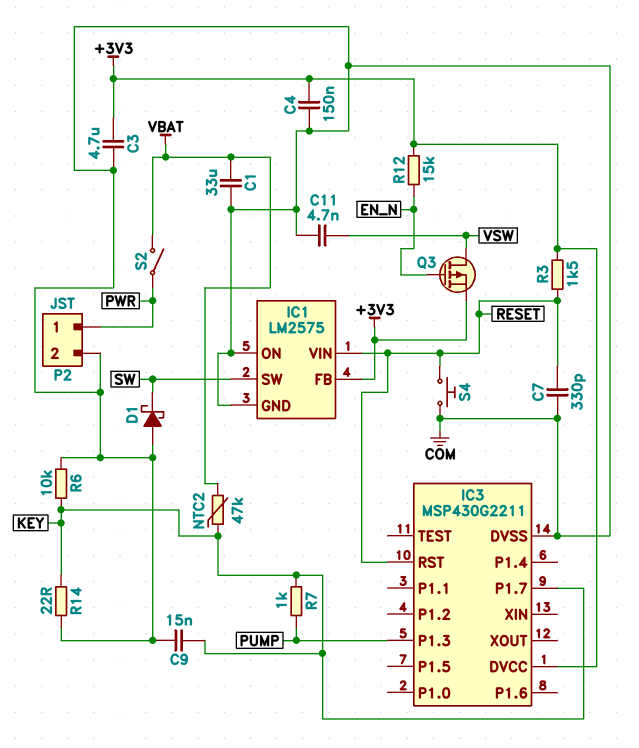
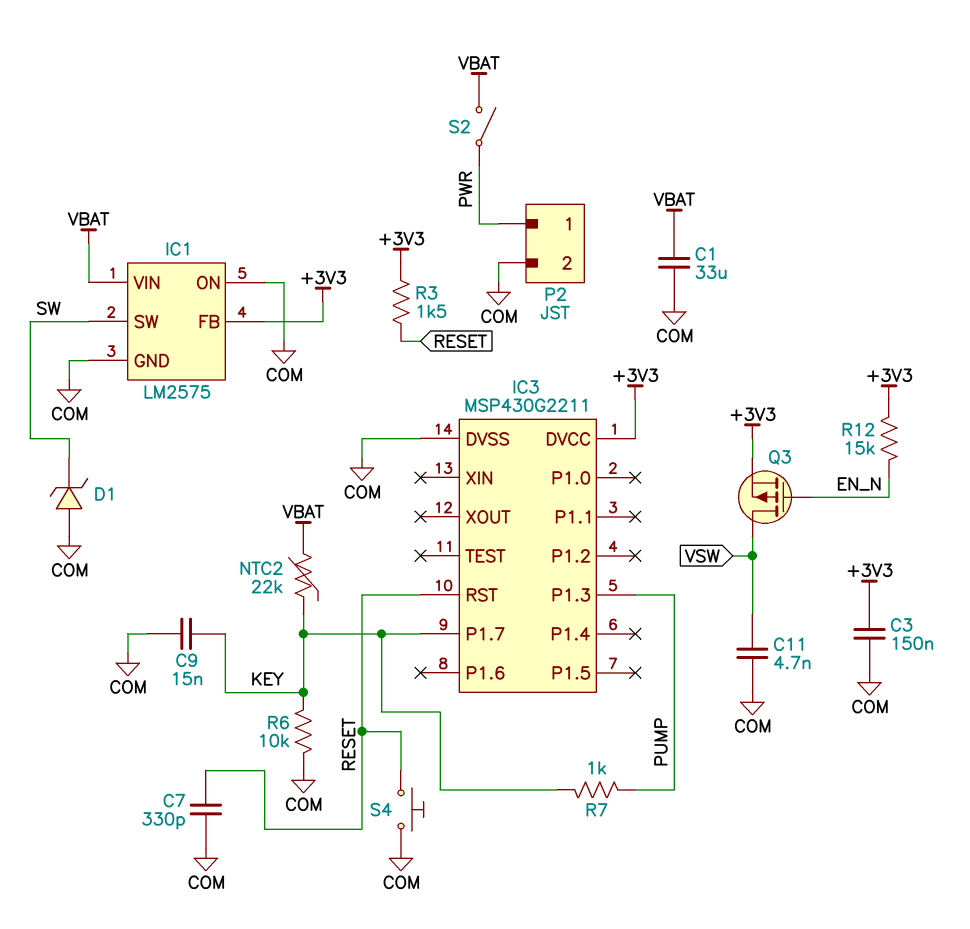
C3: 4.7uF (+3V3, COM) -> 150nF (+3V3, COM)
C4: 150nF (+3V3, COM) -> none
D1: schottky (A COM, K SW) -> zener (A COM, K SW)
IC1 pin VIN: RESET -> VBAT
NTC2: 47k (KEY, VBAT) -> 22k (KEY, VBAT)
R14: 22 (COM, KEY) -> none

